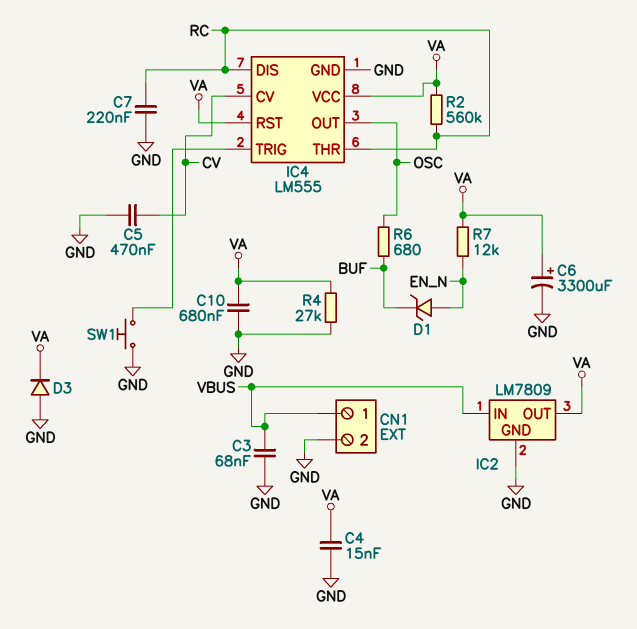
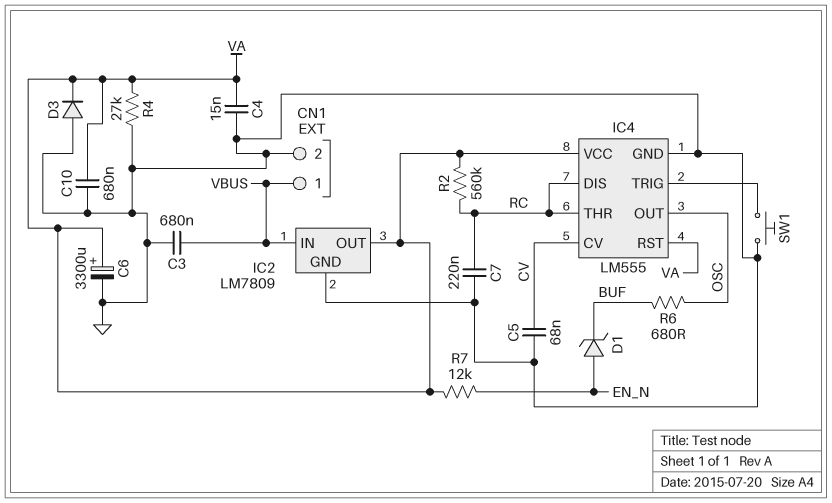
C3: 68nF (GND, VBUS) -> 680nF (GND, VBUS)
C5: 470nF (CV, GND) -> 68nF (CV, GND)

